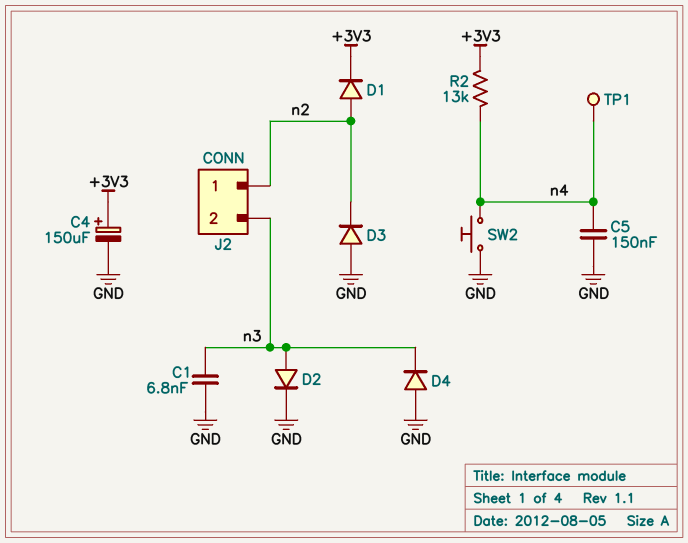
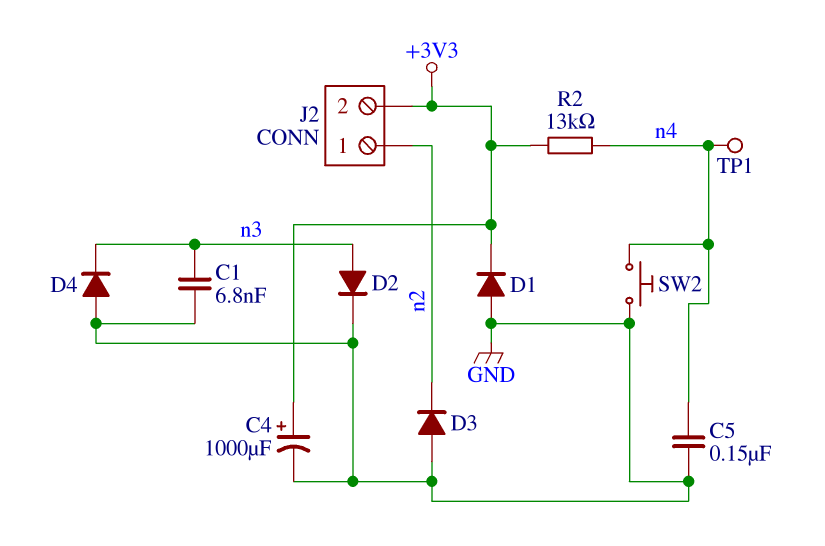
C4: 150uF (plus +3V3, minus GND) -> 1000uF (plus +3V3, minus GND)
D1: diode (A n2, K +3V3) -> diode (A GND, K +3V3)
J2 pin 2: n3 -> +3V3

